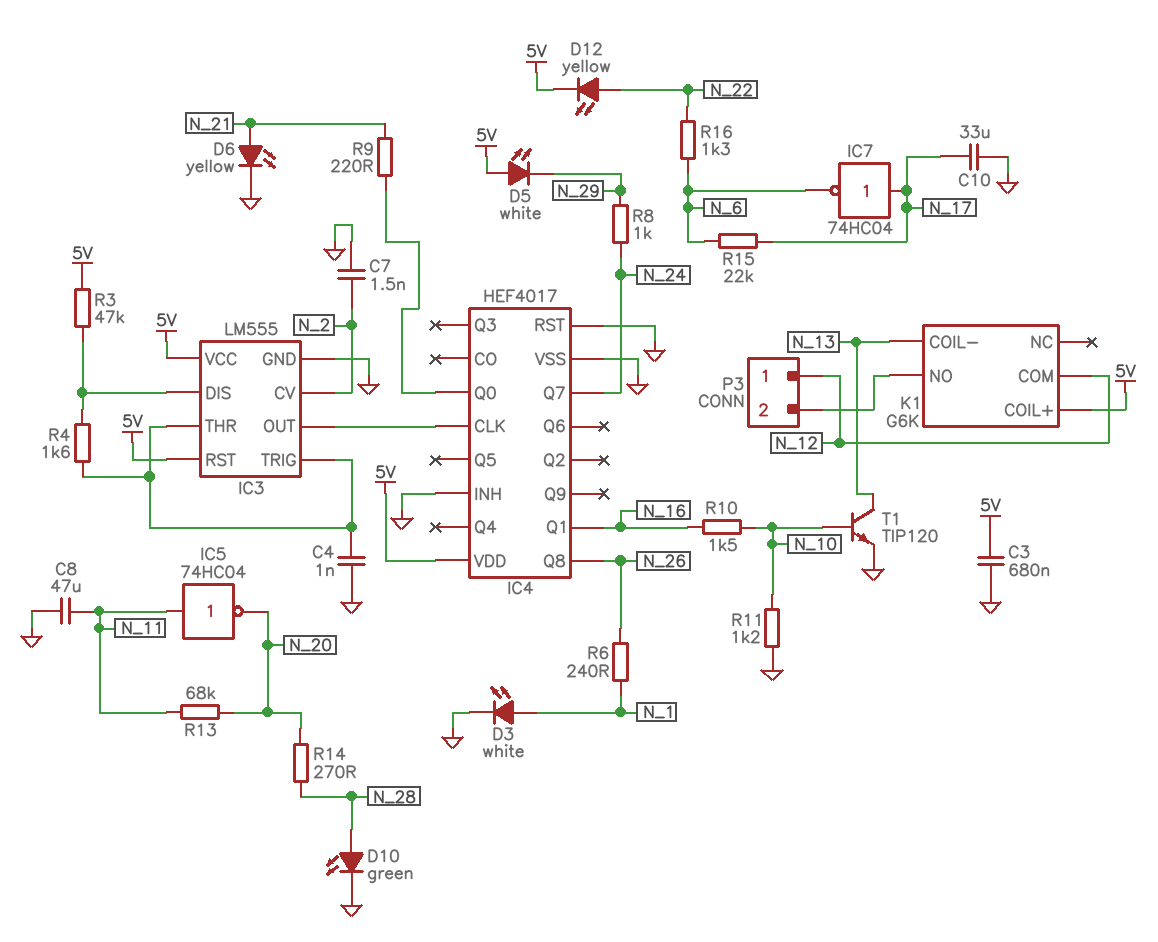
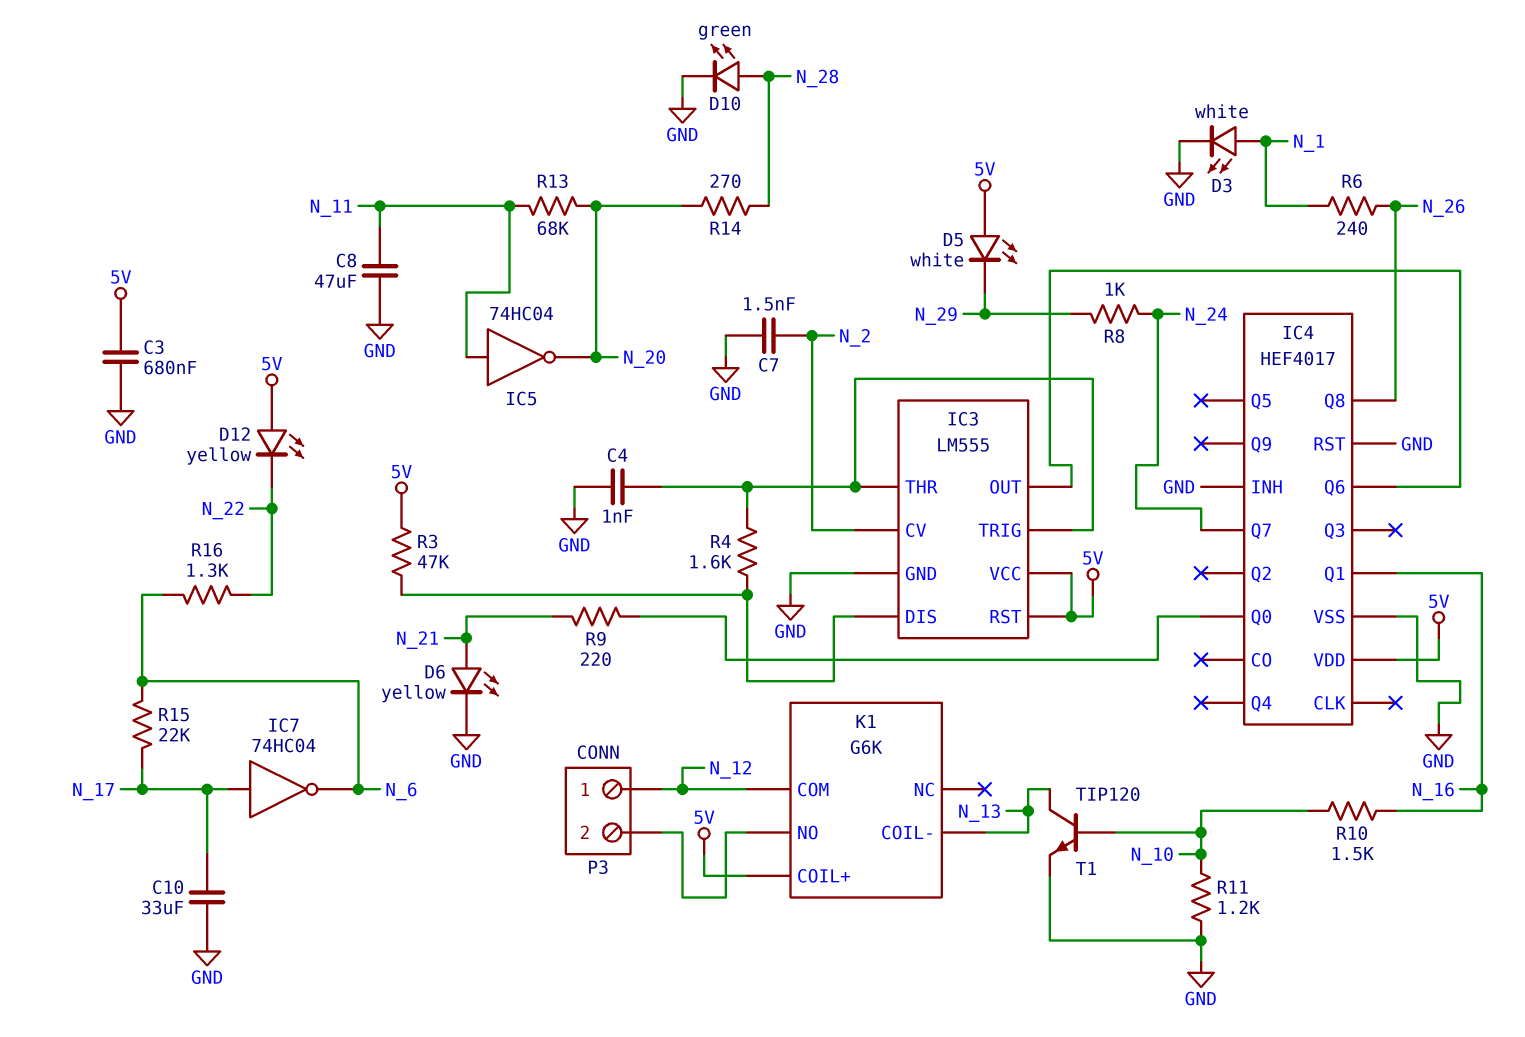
D12: LED yellow (A N_22, K 5V) -> LED yellow (A 5V, K N_22)
IC4 pin CLK: IC3/OUT -> none
IC4 pin Q6: none -> IC3/OUT

